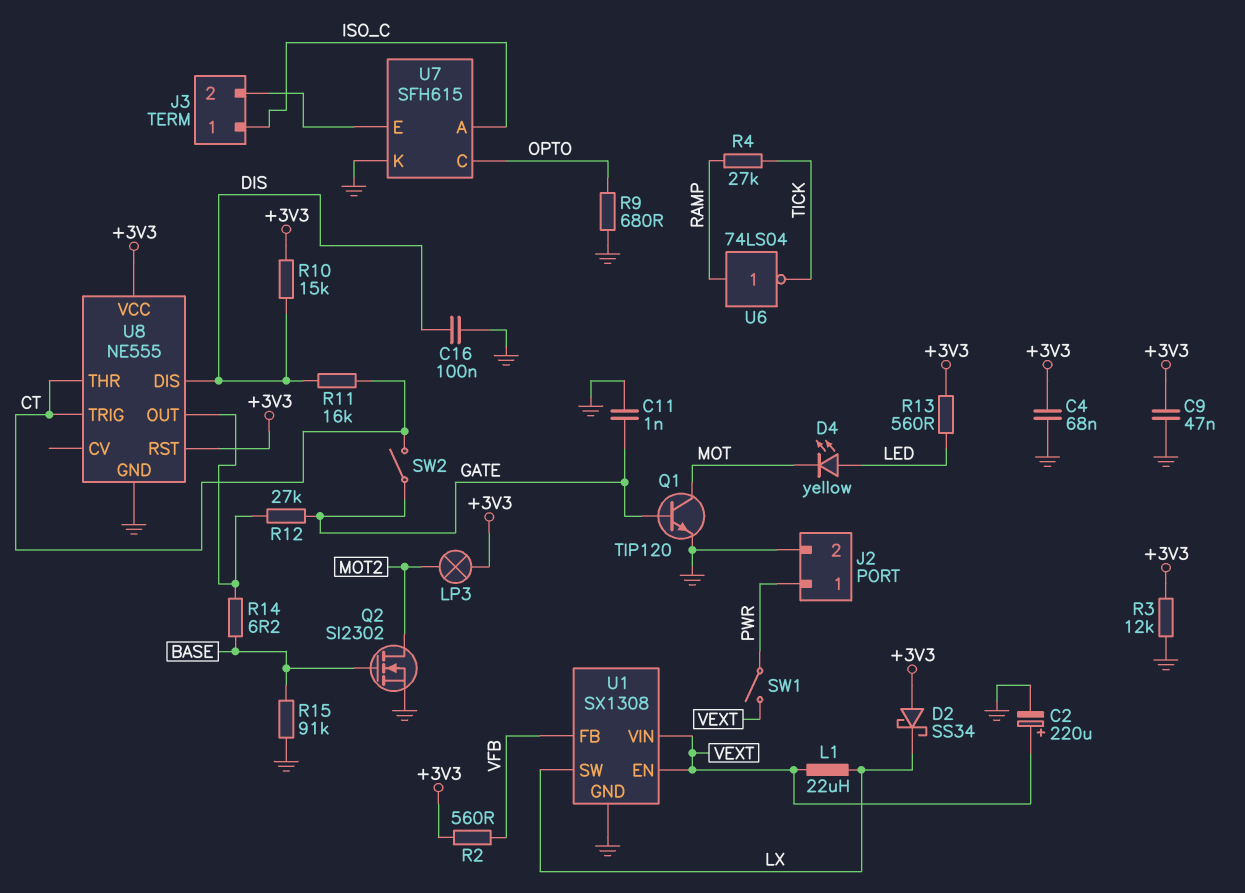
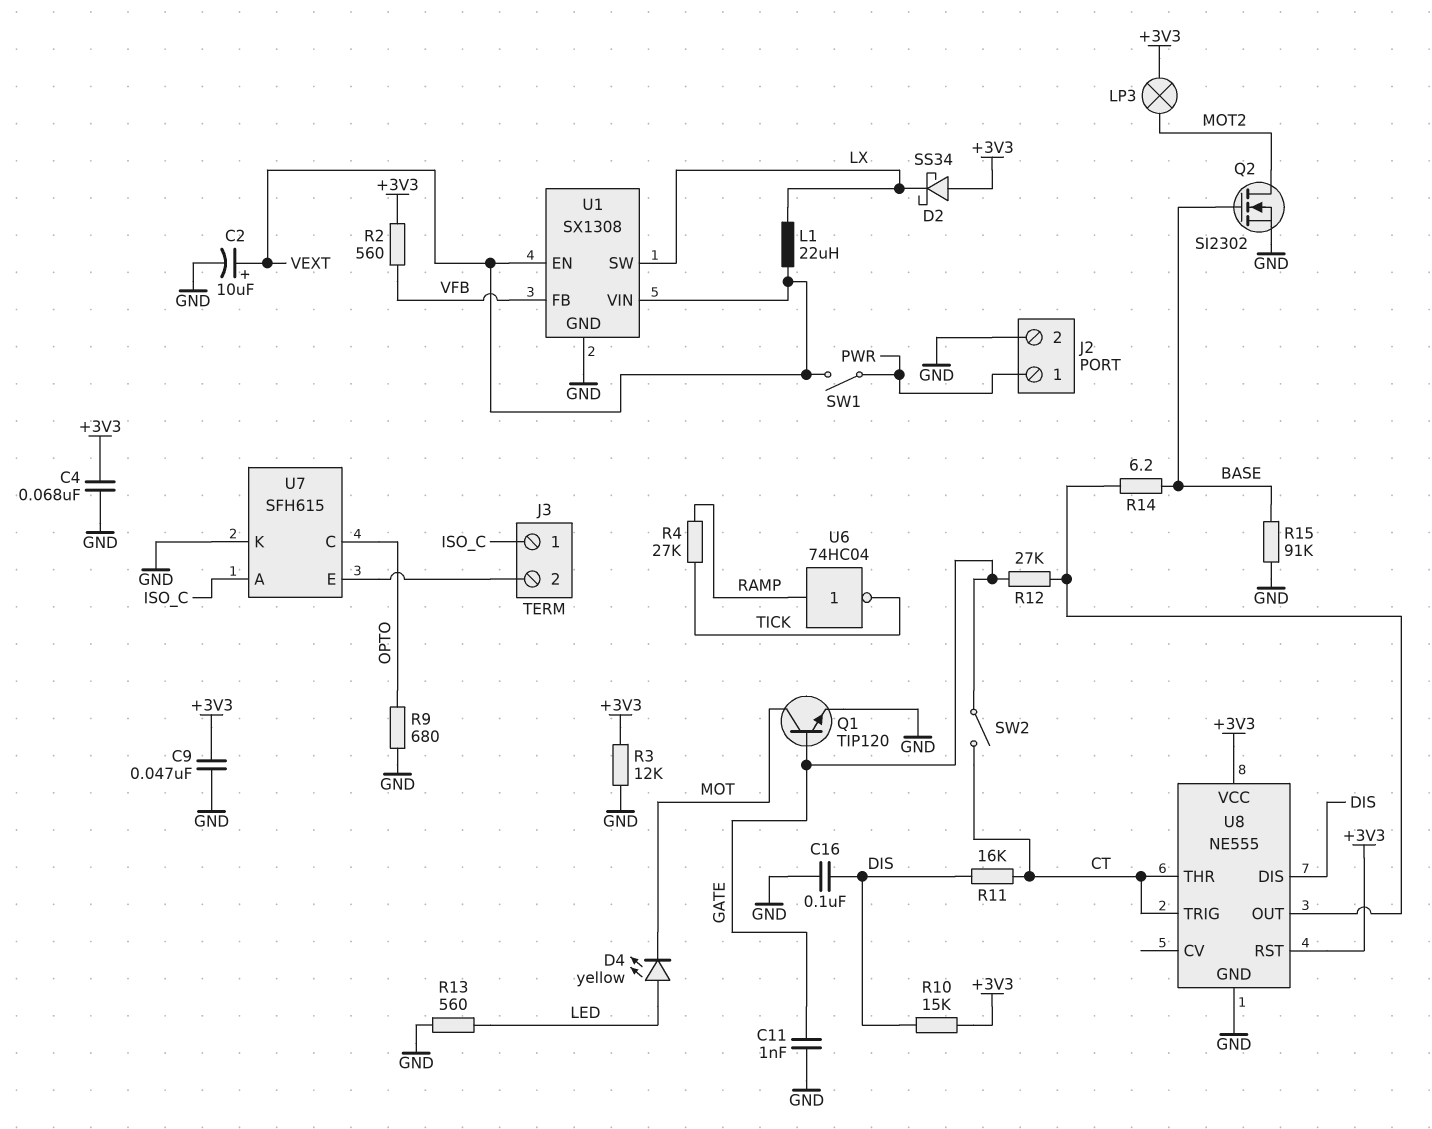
C2: 220uF (plus VEXT, minus GND) -> 10uF (plus VEXT, minus GND)
R13: 560 (+3V3, LED) -> 560 (GND, LED)
U6: NOT 74LS04 (in RAMP, out TICK) -> NOT 74HC04 (in RAMP, out TICK)

